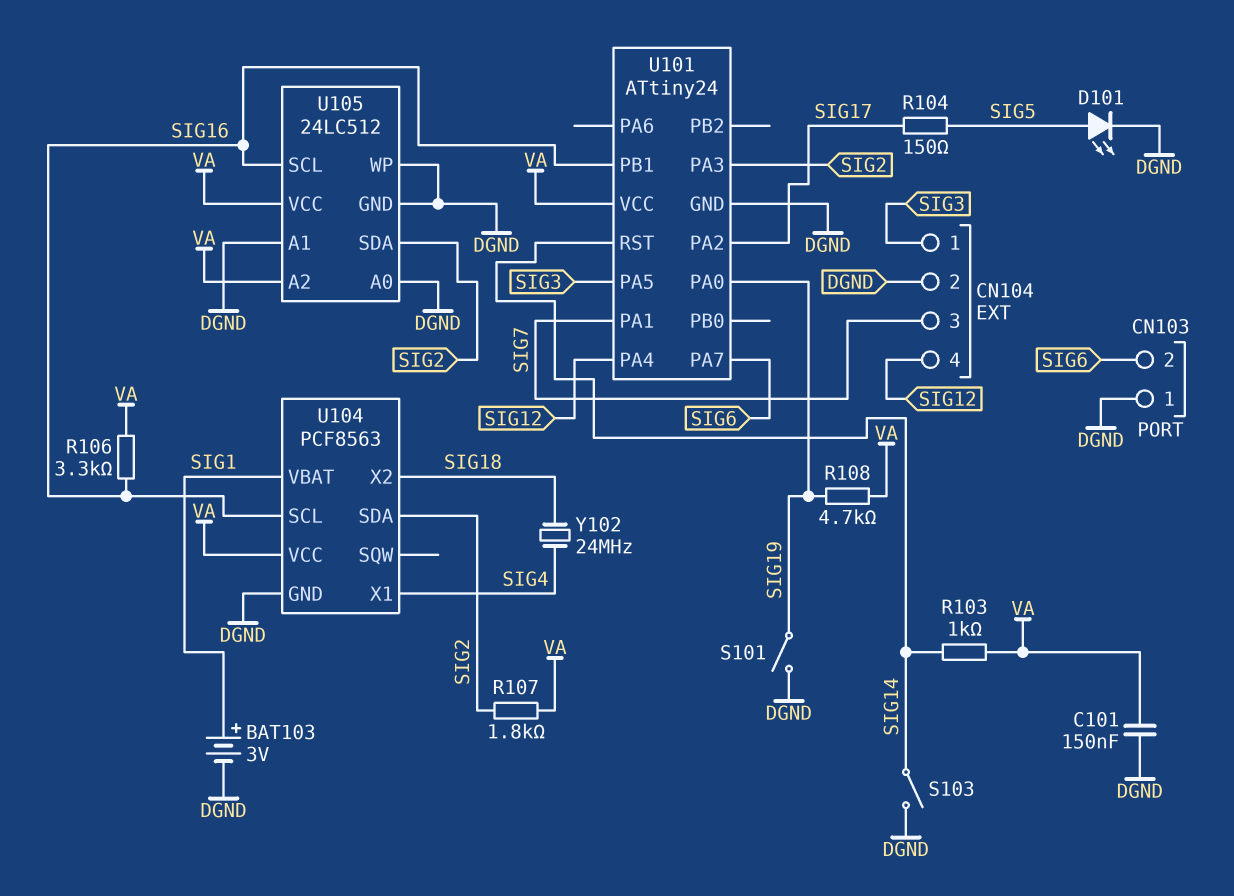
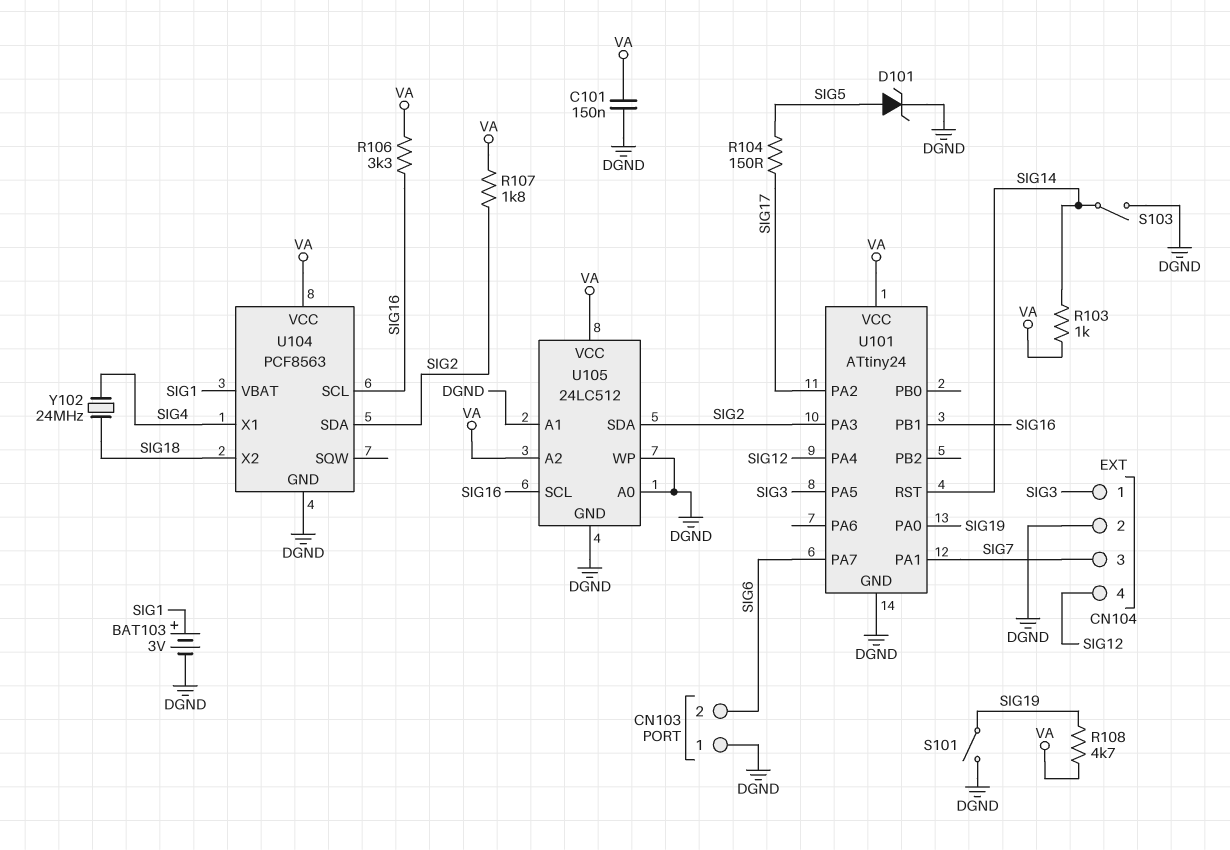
D101: LED (A SIG5, K DGND) -> zener (A SIG5, K DGND)

